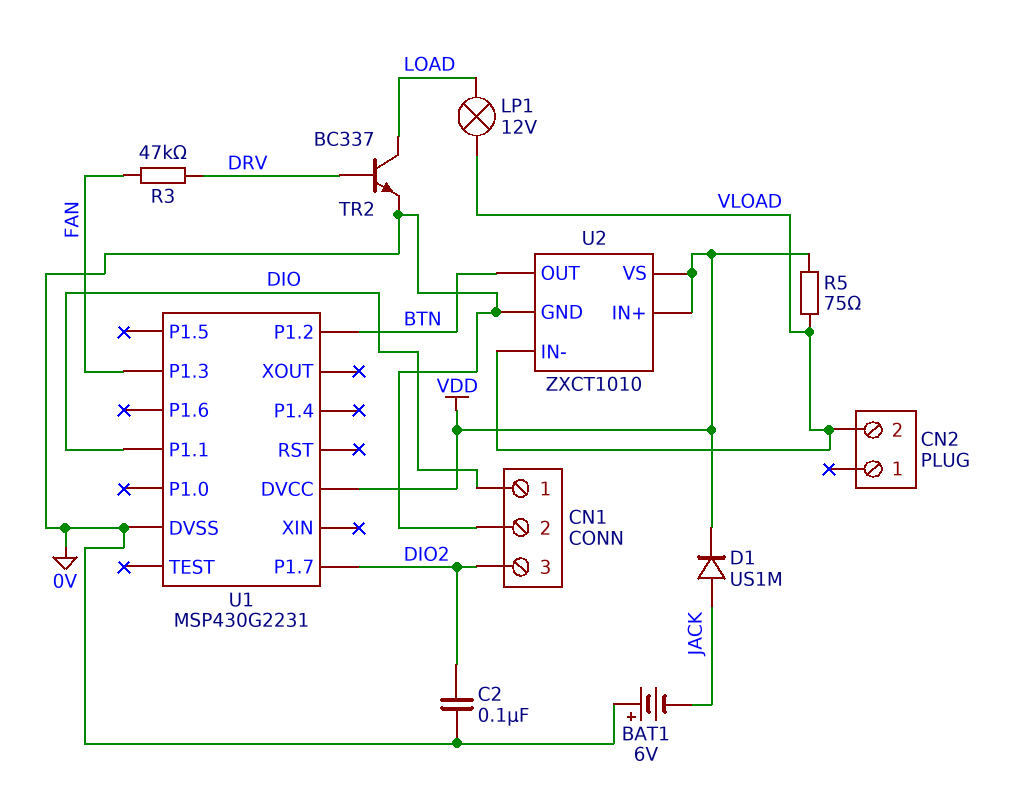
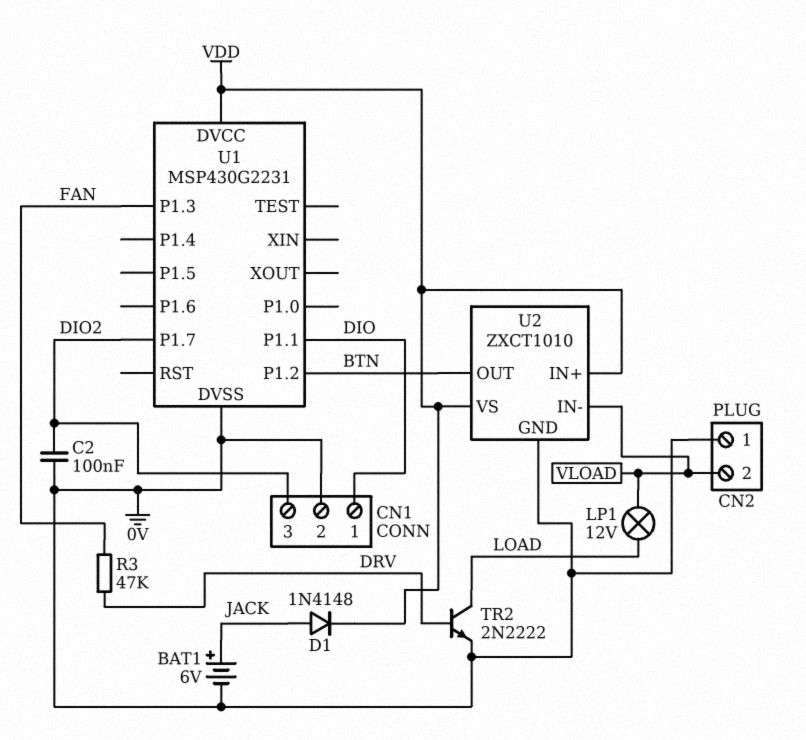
BAT1: 6V (plus 0V, minus JACK) -> 6V (plus JACK, minus 0V)
CN2 pin 1: none -> 0V
D1: diode US1M (A JACK, K VDD) -> diode 1N4148 (A JACK, K VDD)
R5: 75 (VDD, VLOAD) -> none
TR2: NPN BC337 (B DRV, C LOAD, E 0V) -> NPN 2N2222 (B DRV, C LOAD, E 0V)

